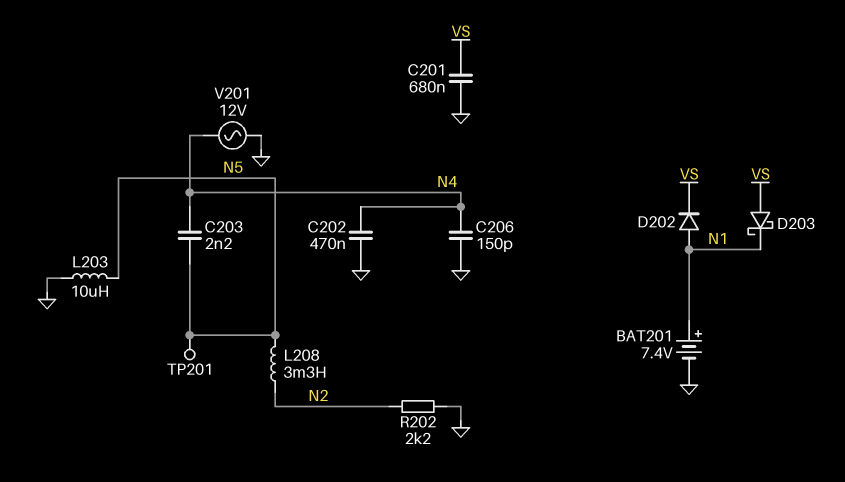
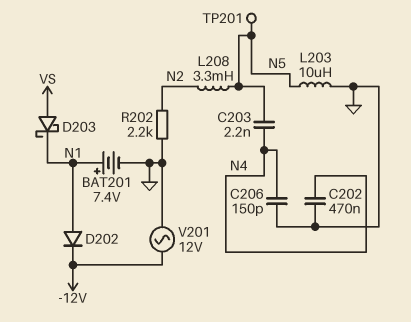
C201: 680nF (GND, VS) -> none
D202: diode (A N1, K VS) -> diode (A N1, K -12V)
V201: AC 12V (GND, N4) -> AC 12V (-12V, GND)

